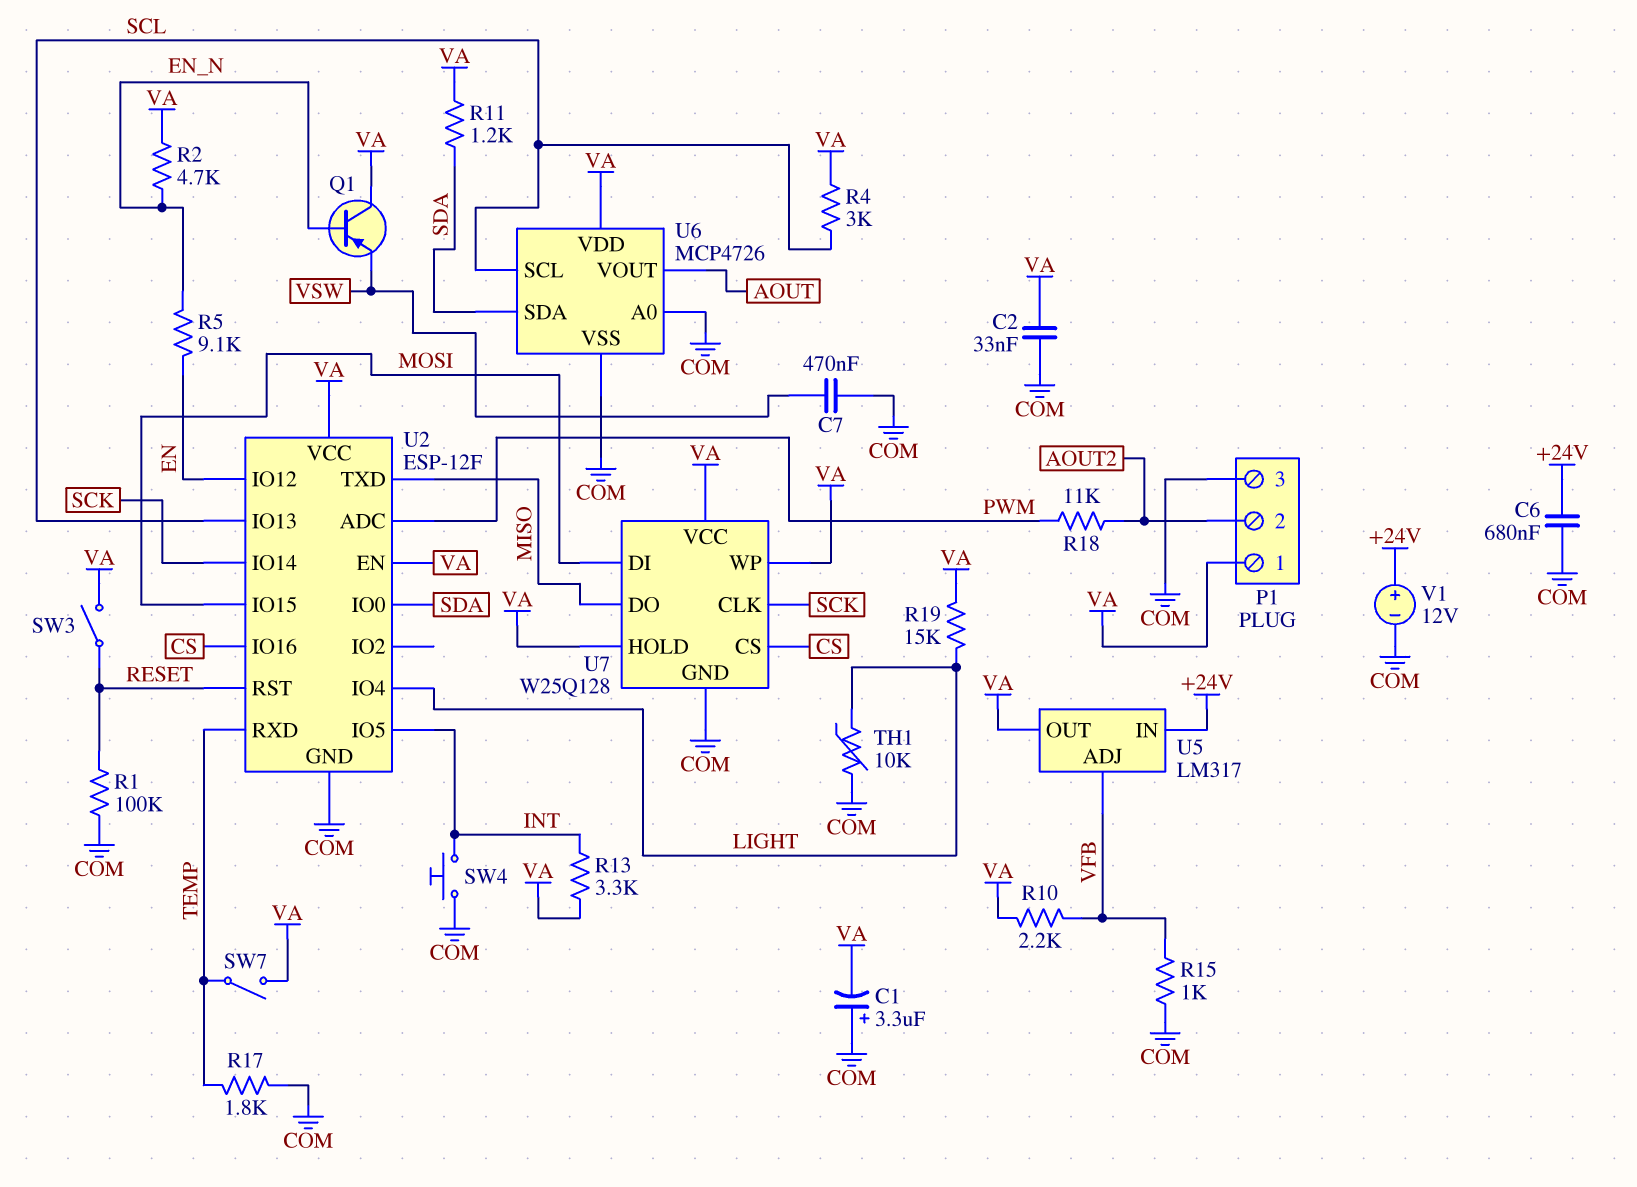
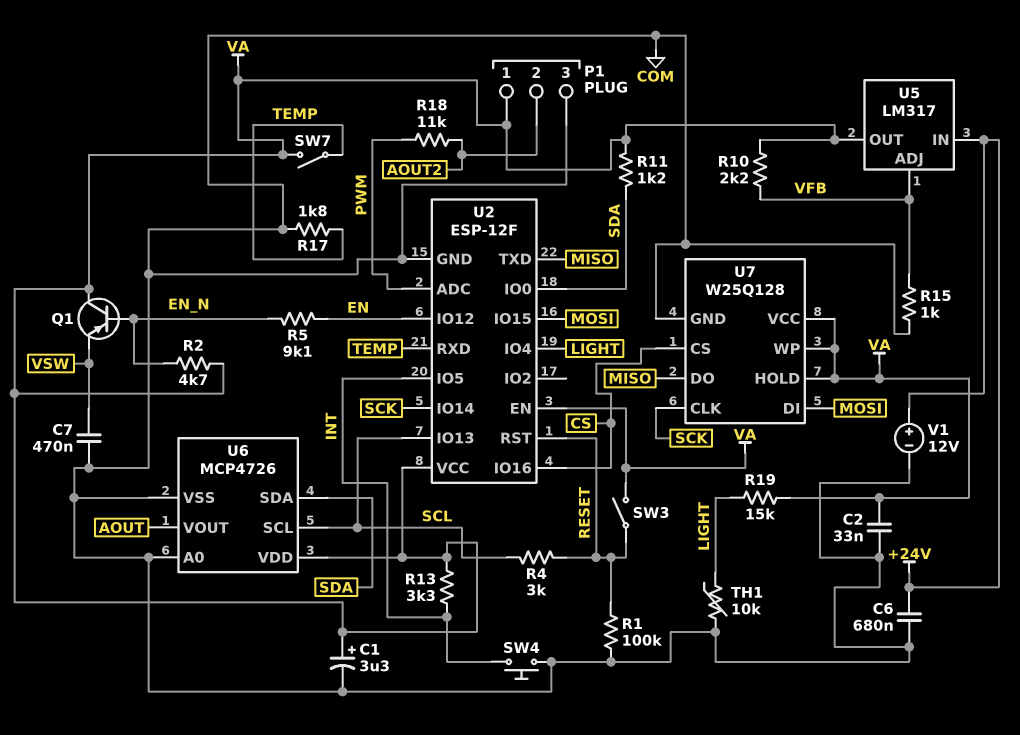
C1: 3.3uF (plus COM, minus VA) -> 3.3uF (plus VA, minus COM)
R4: 3k (SCL, VA) -> 3k (RESET, SCL)

